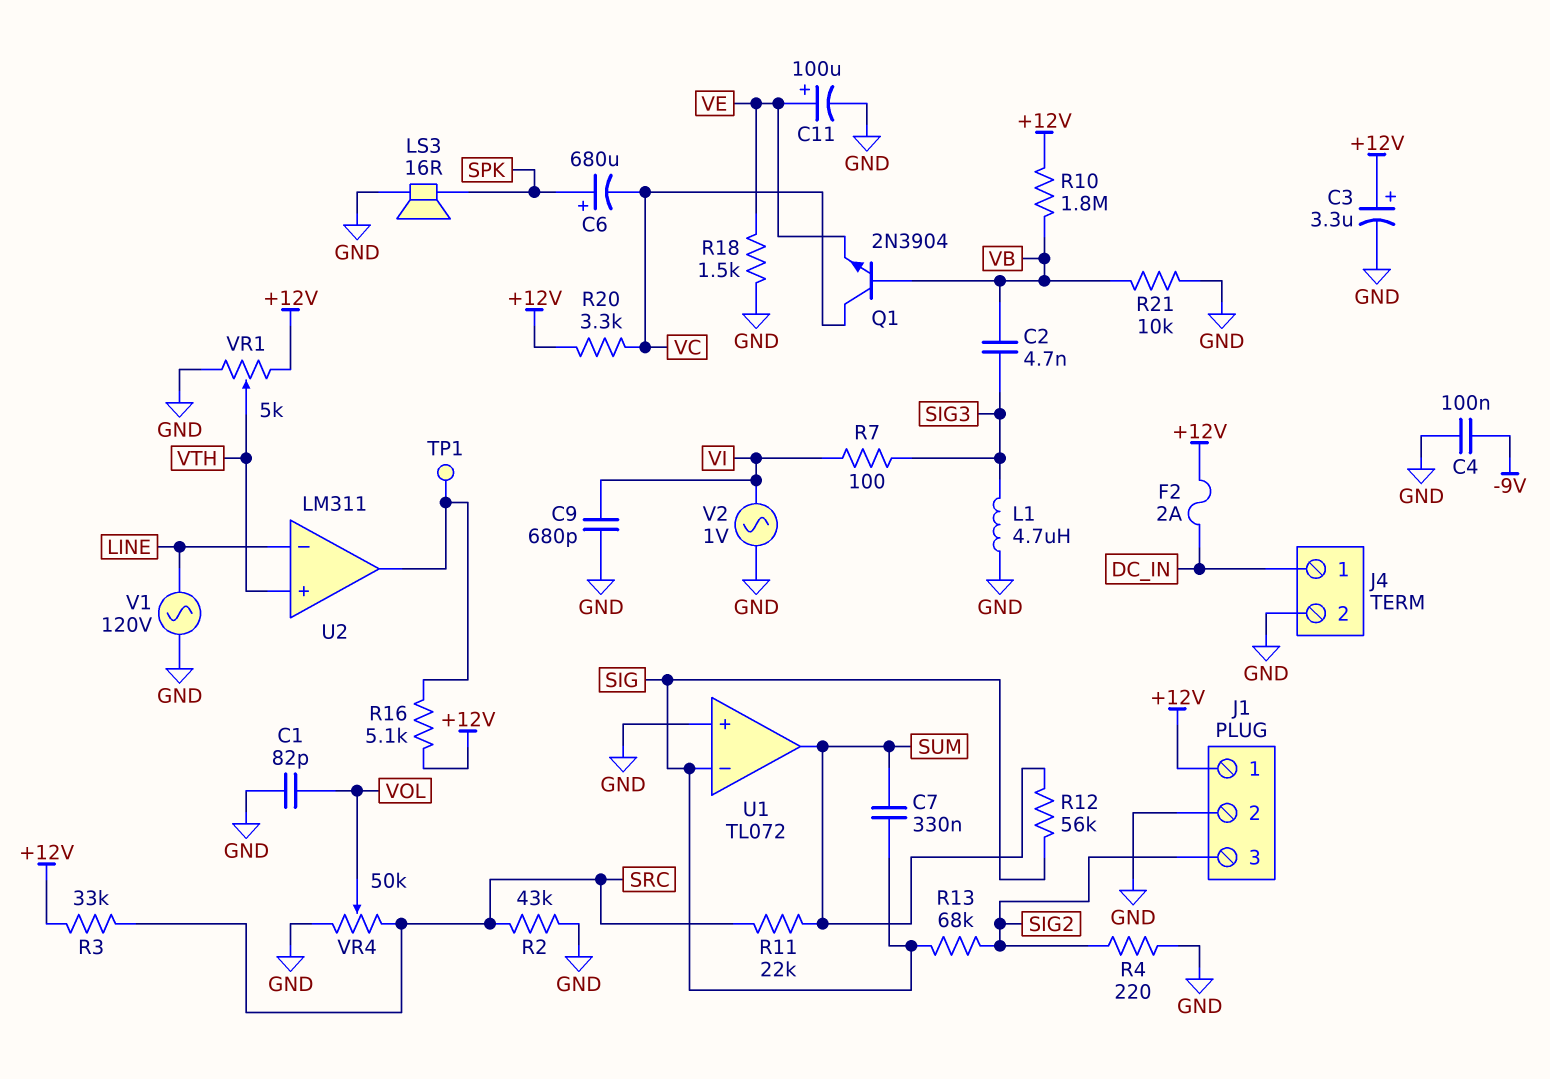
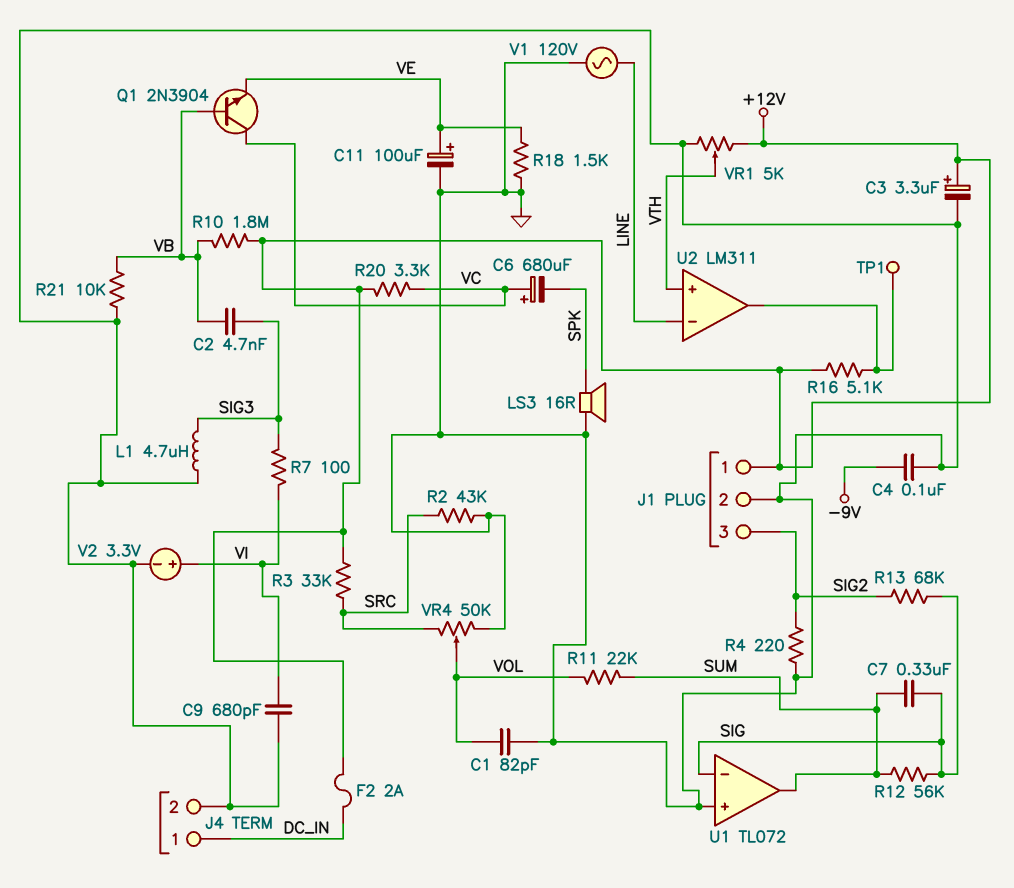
C6: 680uF (plus SPK, minus VC) -> 680uF (plus VC, minus SPK)
R11: 22k (SRC, SUM) -> 22k (SUM, VOL)
V2: AC 1V (GND, VI) -> 3.3V (plus VI, minus GND)

